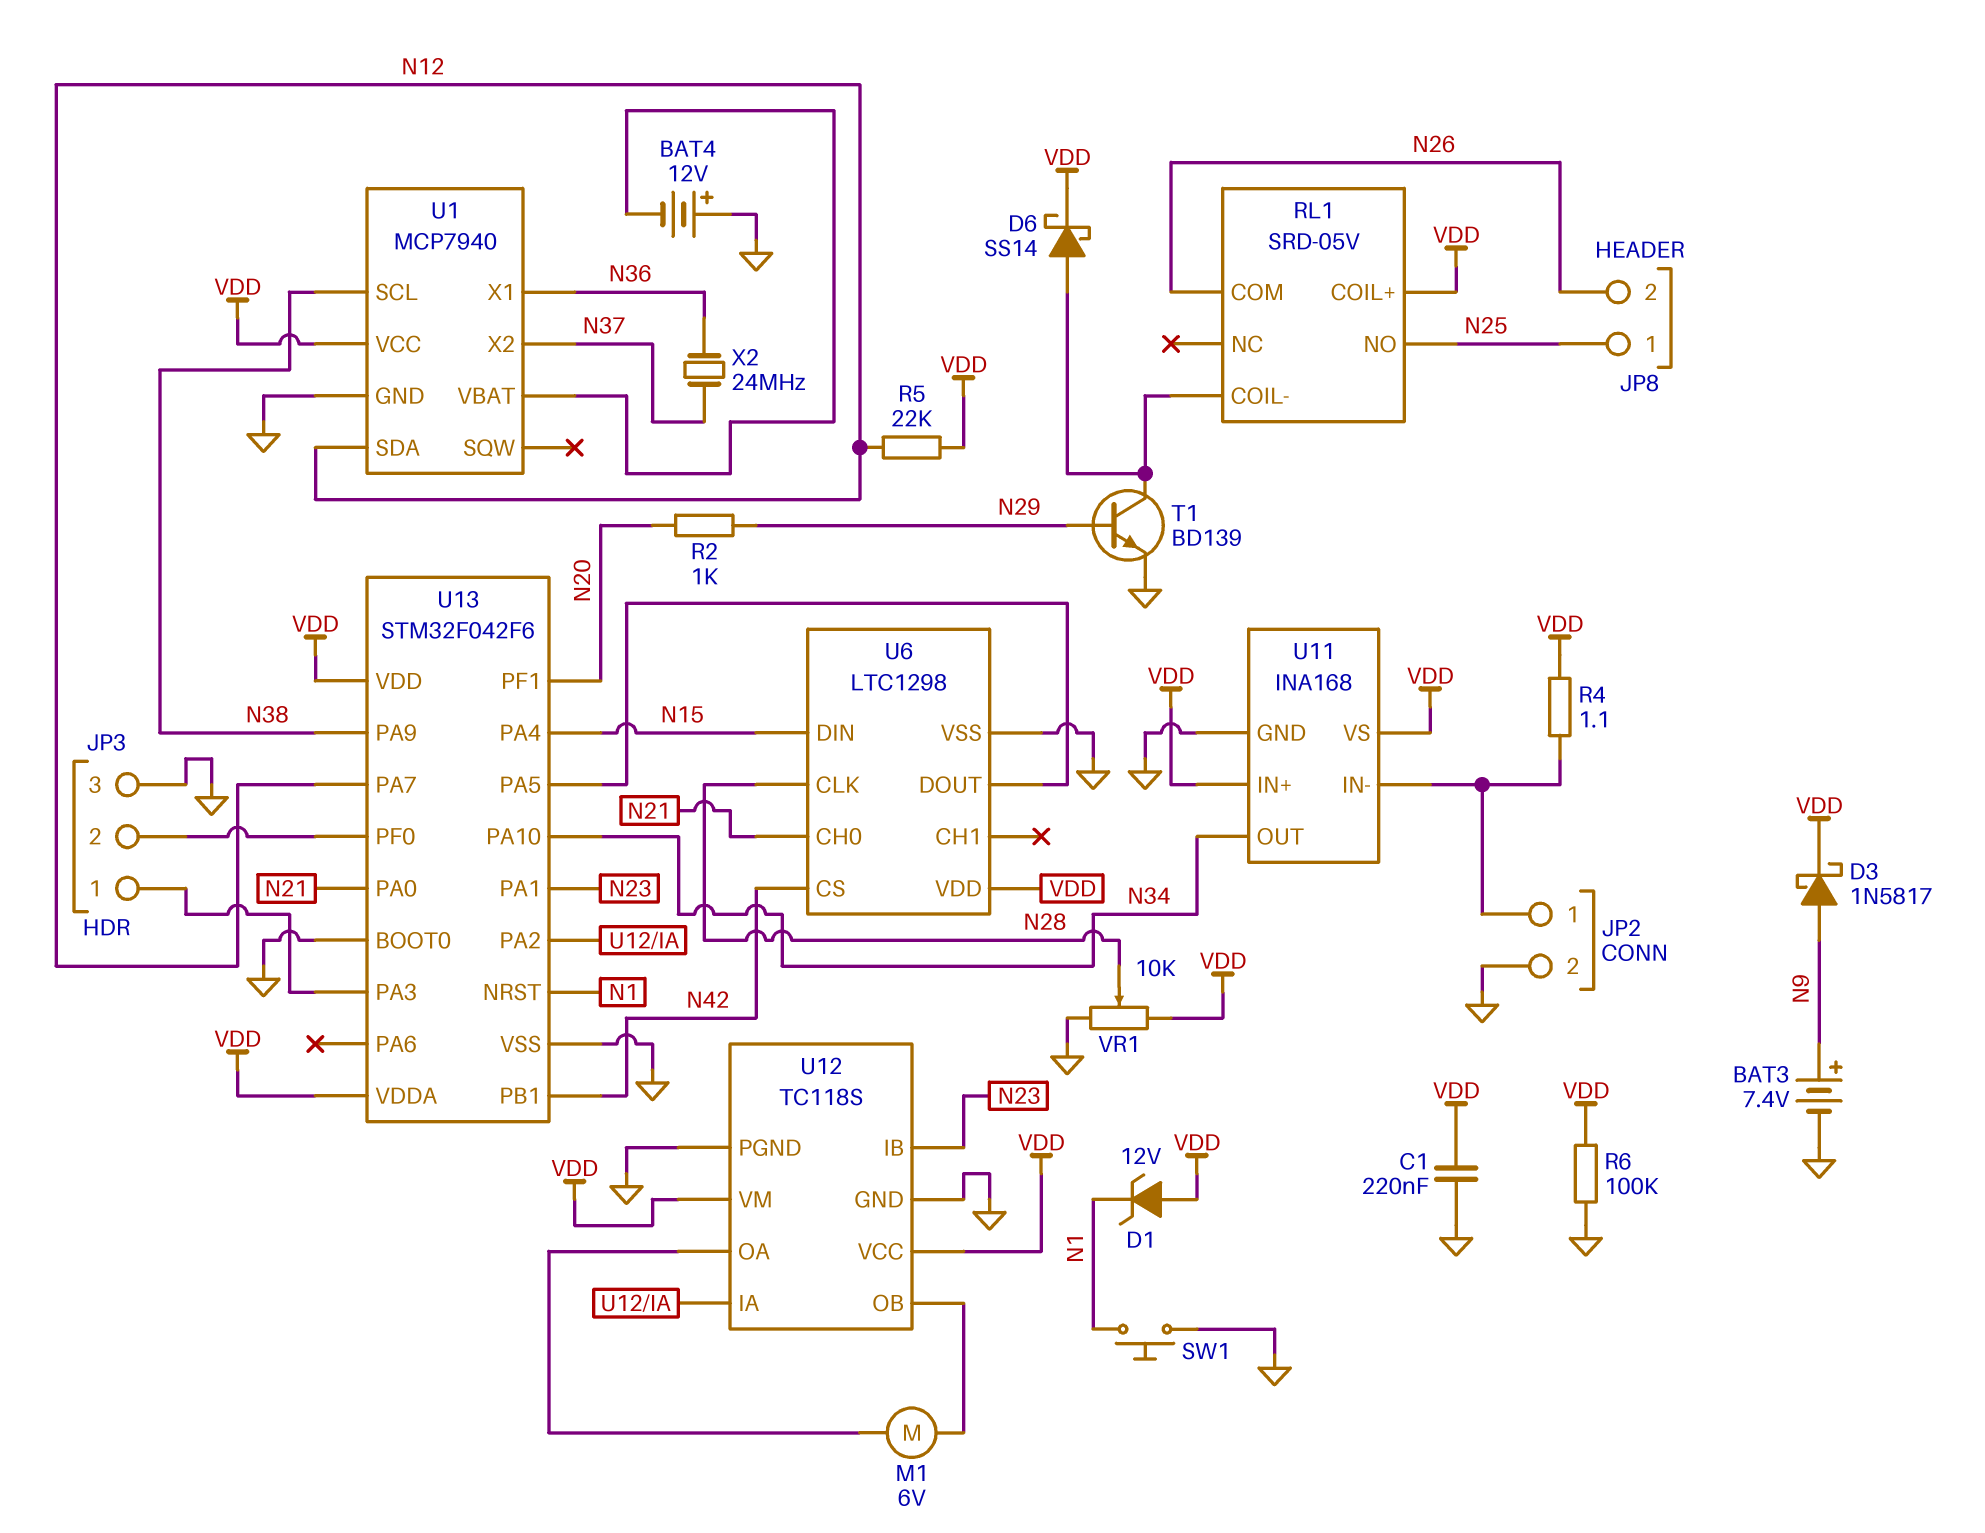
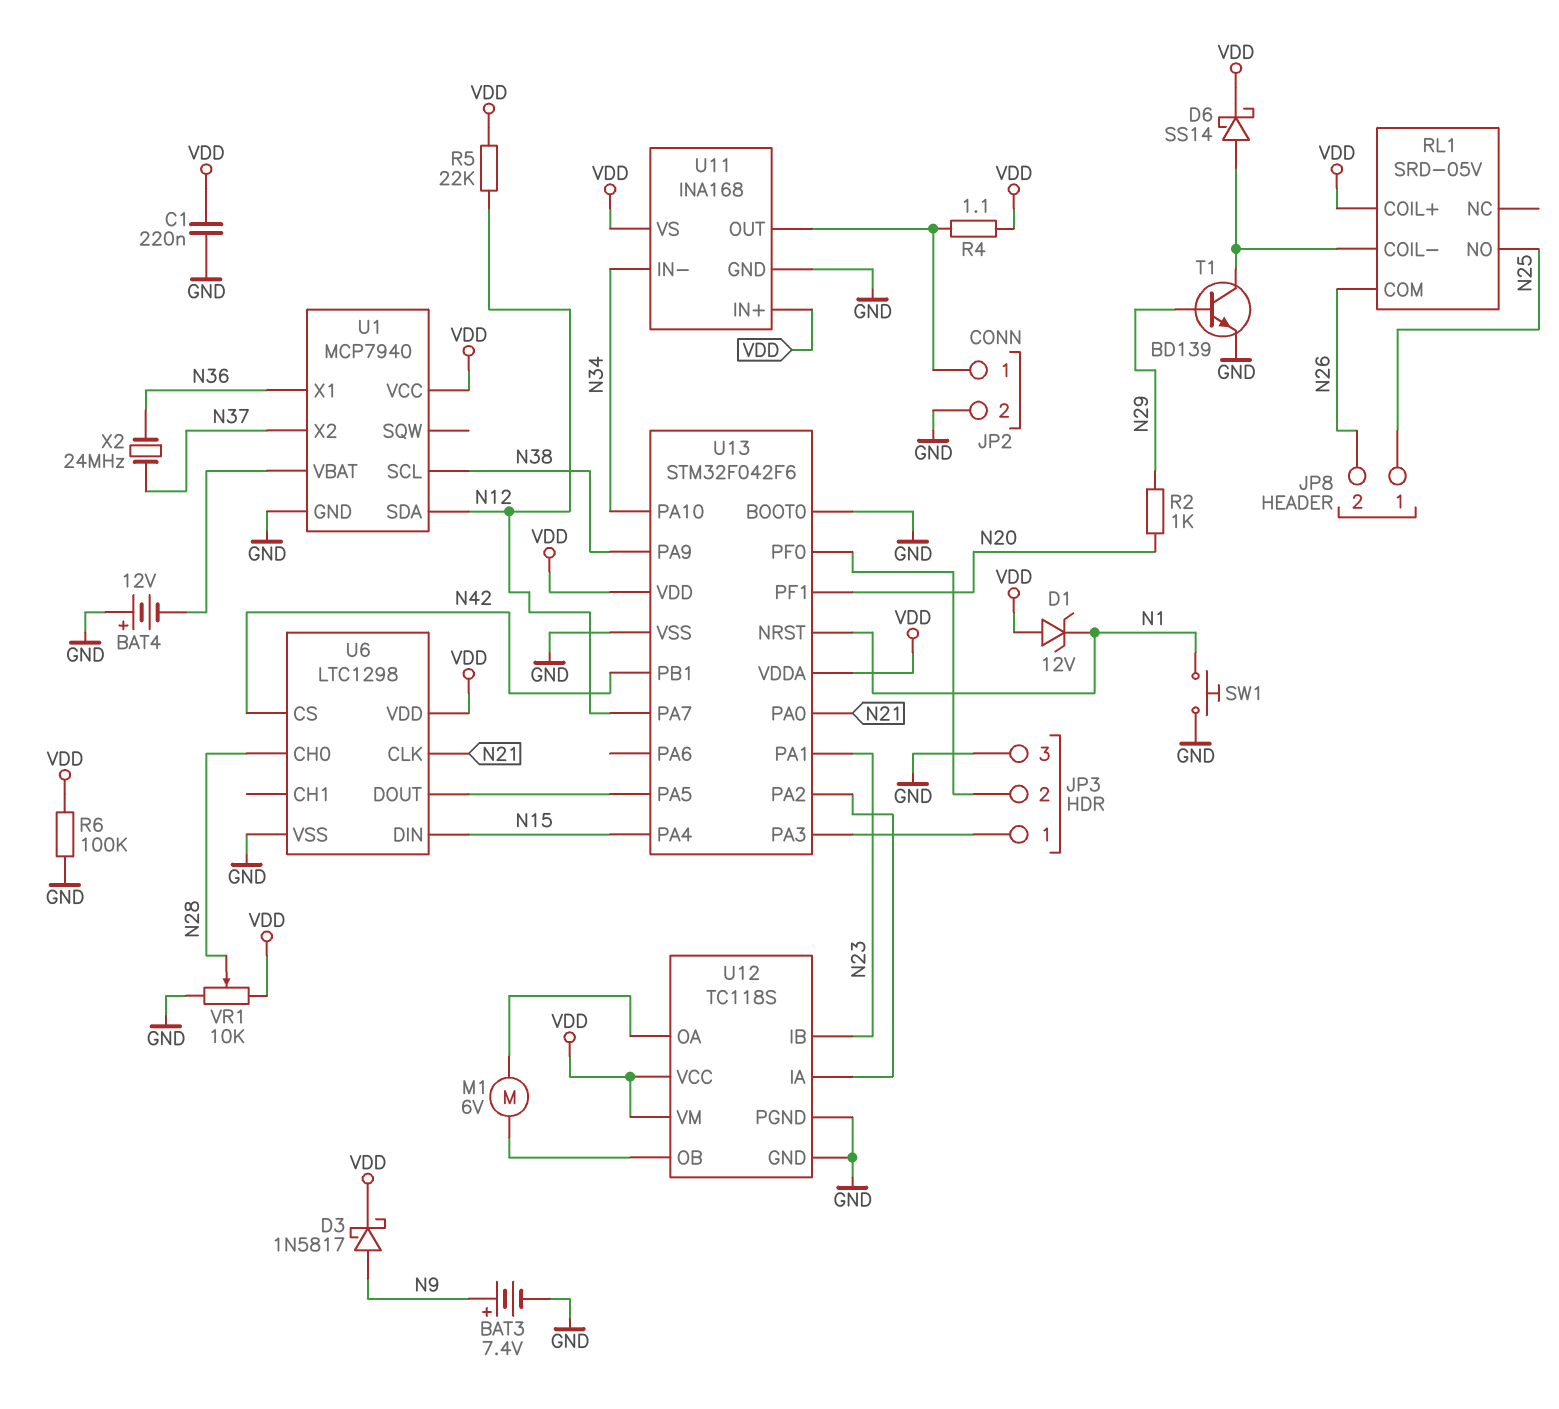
U6 pin CH0: N21 -> N28
U6 pin CLK: N28 -> N21
U11 pin IN-: JP2/1 -> N34
U11 pin OUT: N34 -> JP2/1

